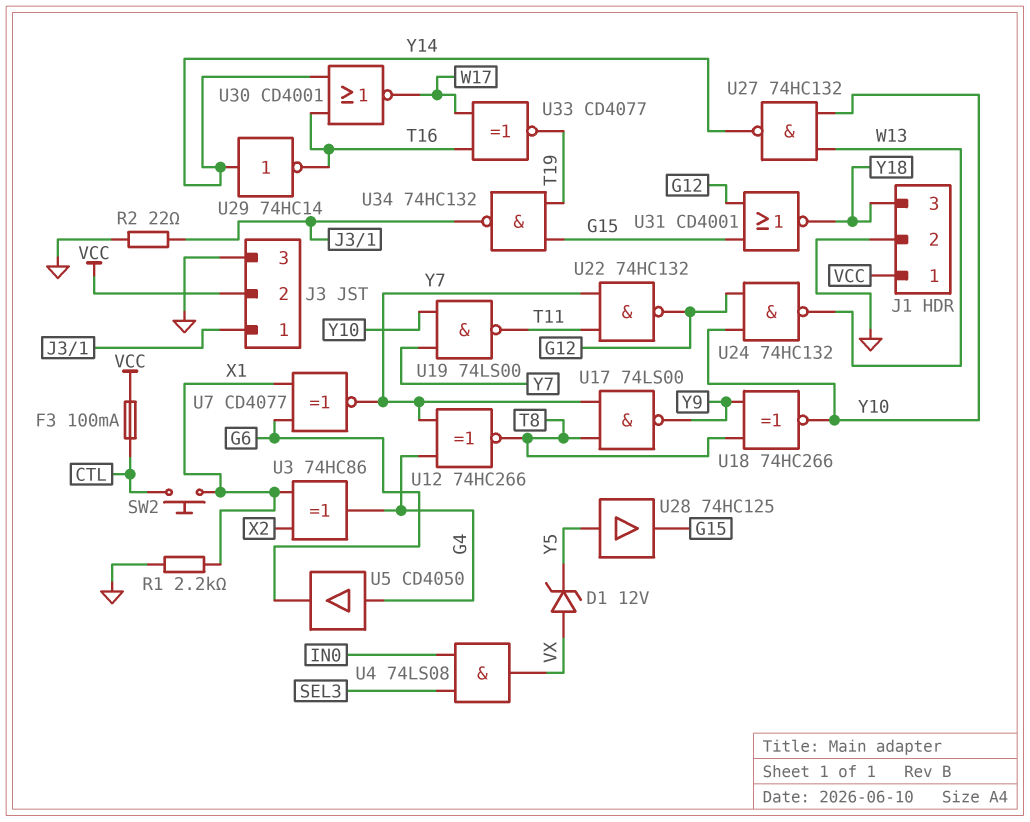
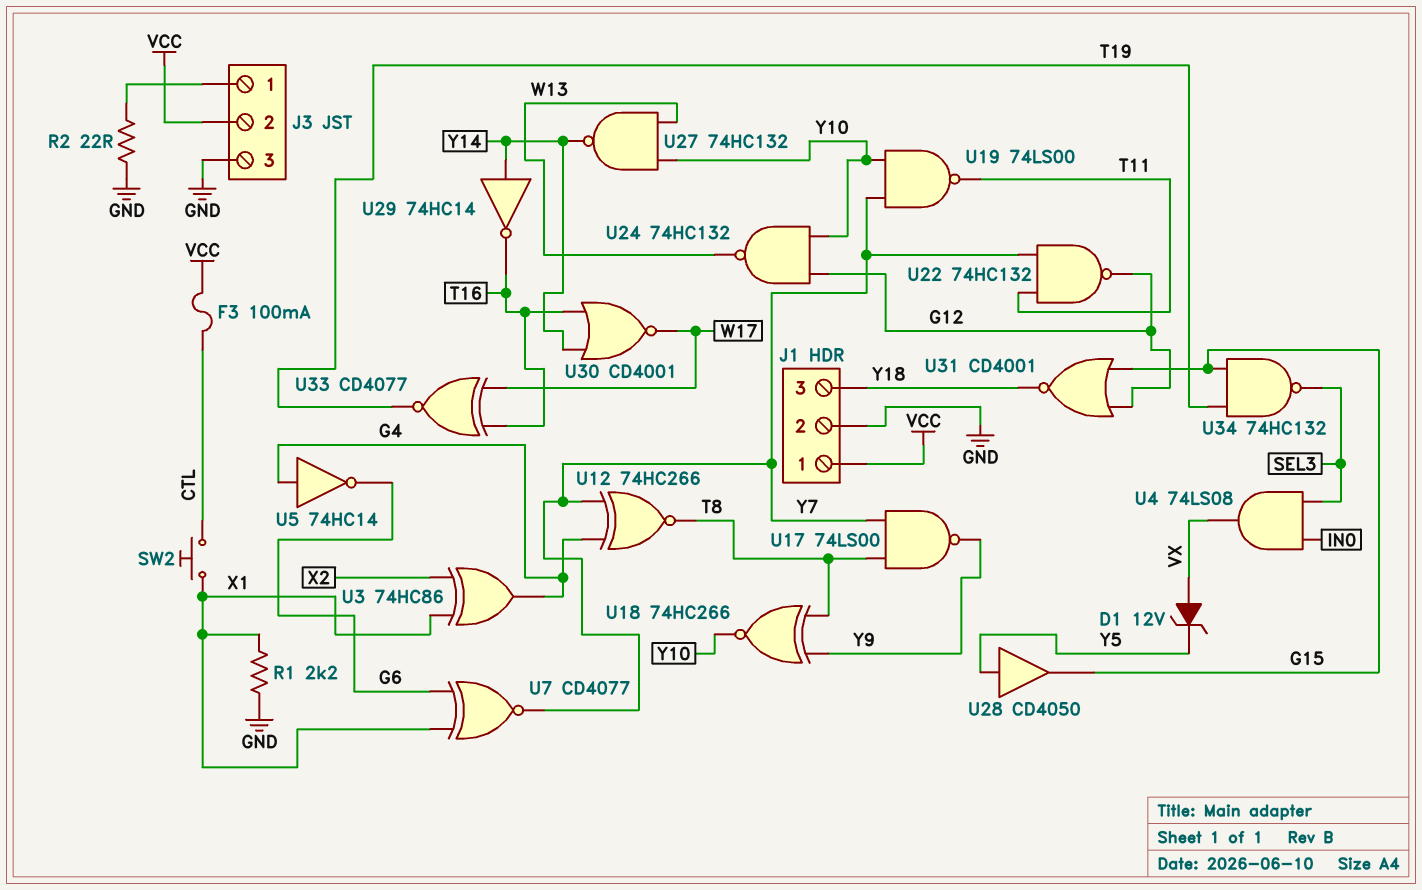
U5: buffer CD4050 (in G4, out G6) -> NOT 74HC14 (in G4, out G6)
U28: buffer 74HC125 (in Y5, out G15) -> buffer CD4050 (in Y5, out G15)
U34: NAND 74HC132 (in G15, in T19, out J3/1) -> NAND 74HC132 (in G15, in T19, out SEL3)

